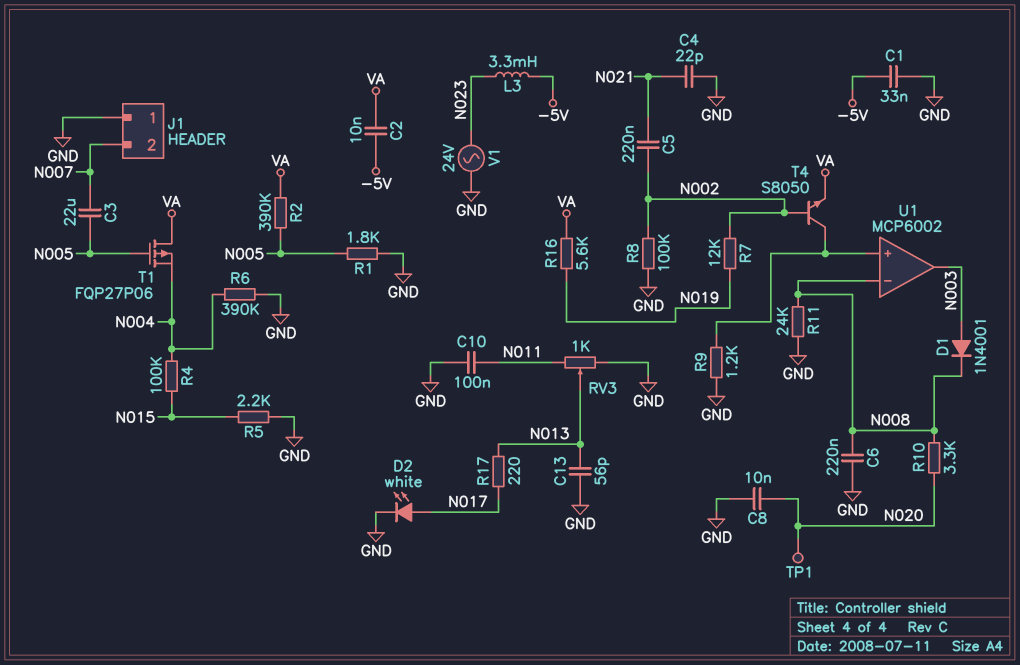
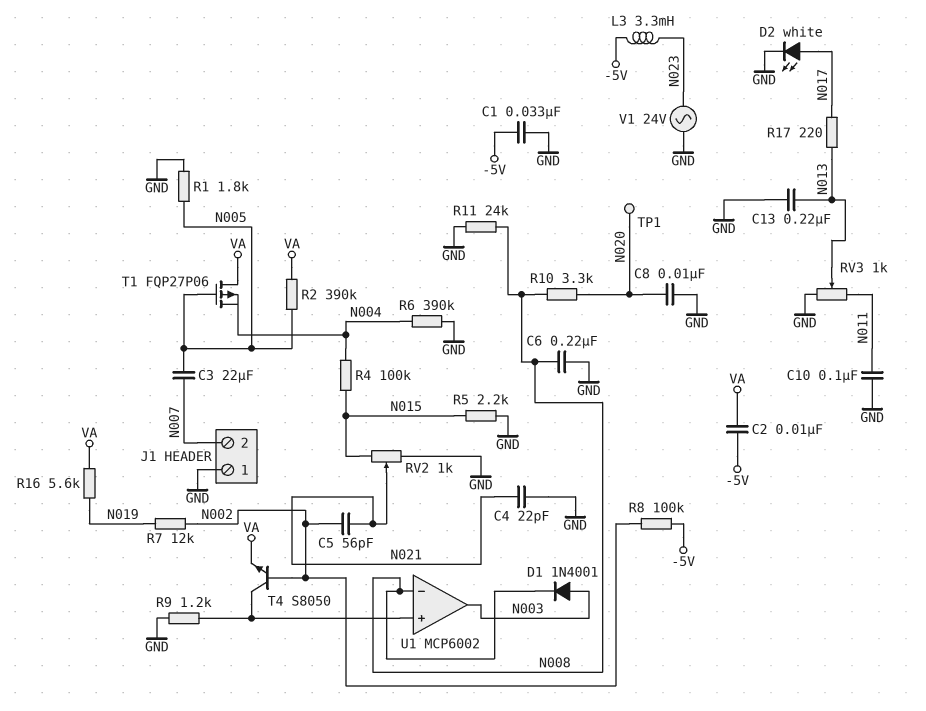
C5: 220nF (N002, N021) -> 56pF (N002, N021)
C13: 56pF (GND, N013) -> 220nF (GND, N013)
R8: 100k (GND, N002) -> 100k (-5V, N002)
RV2: none -> 1k (GND, N015, wiper N021)

